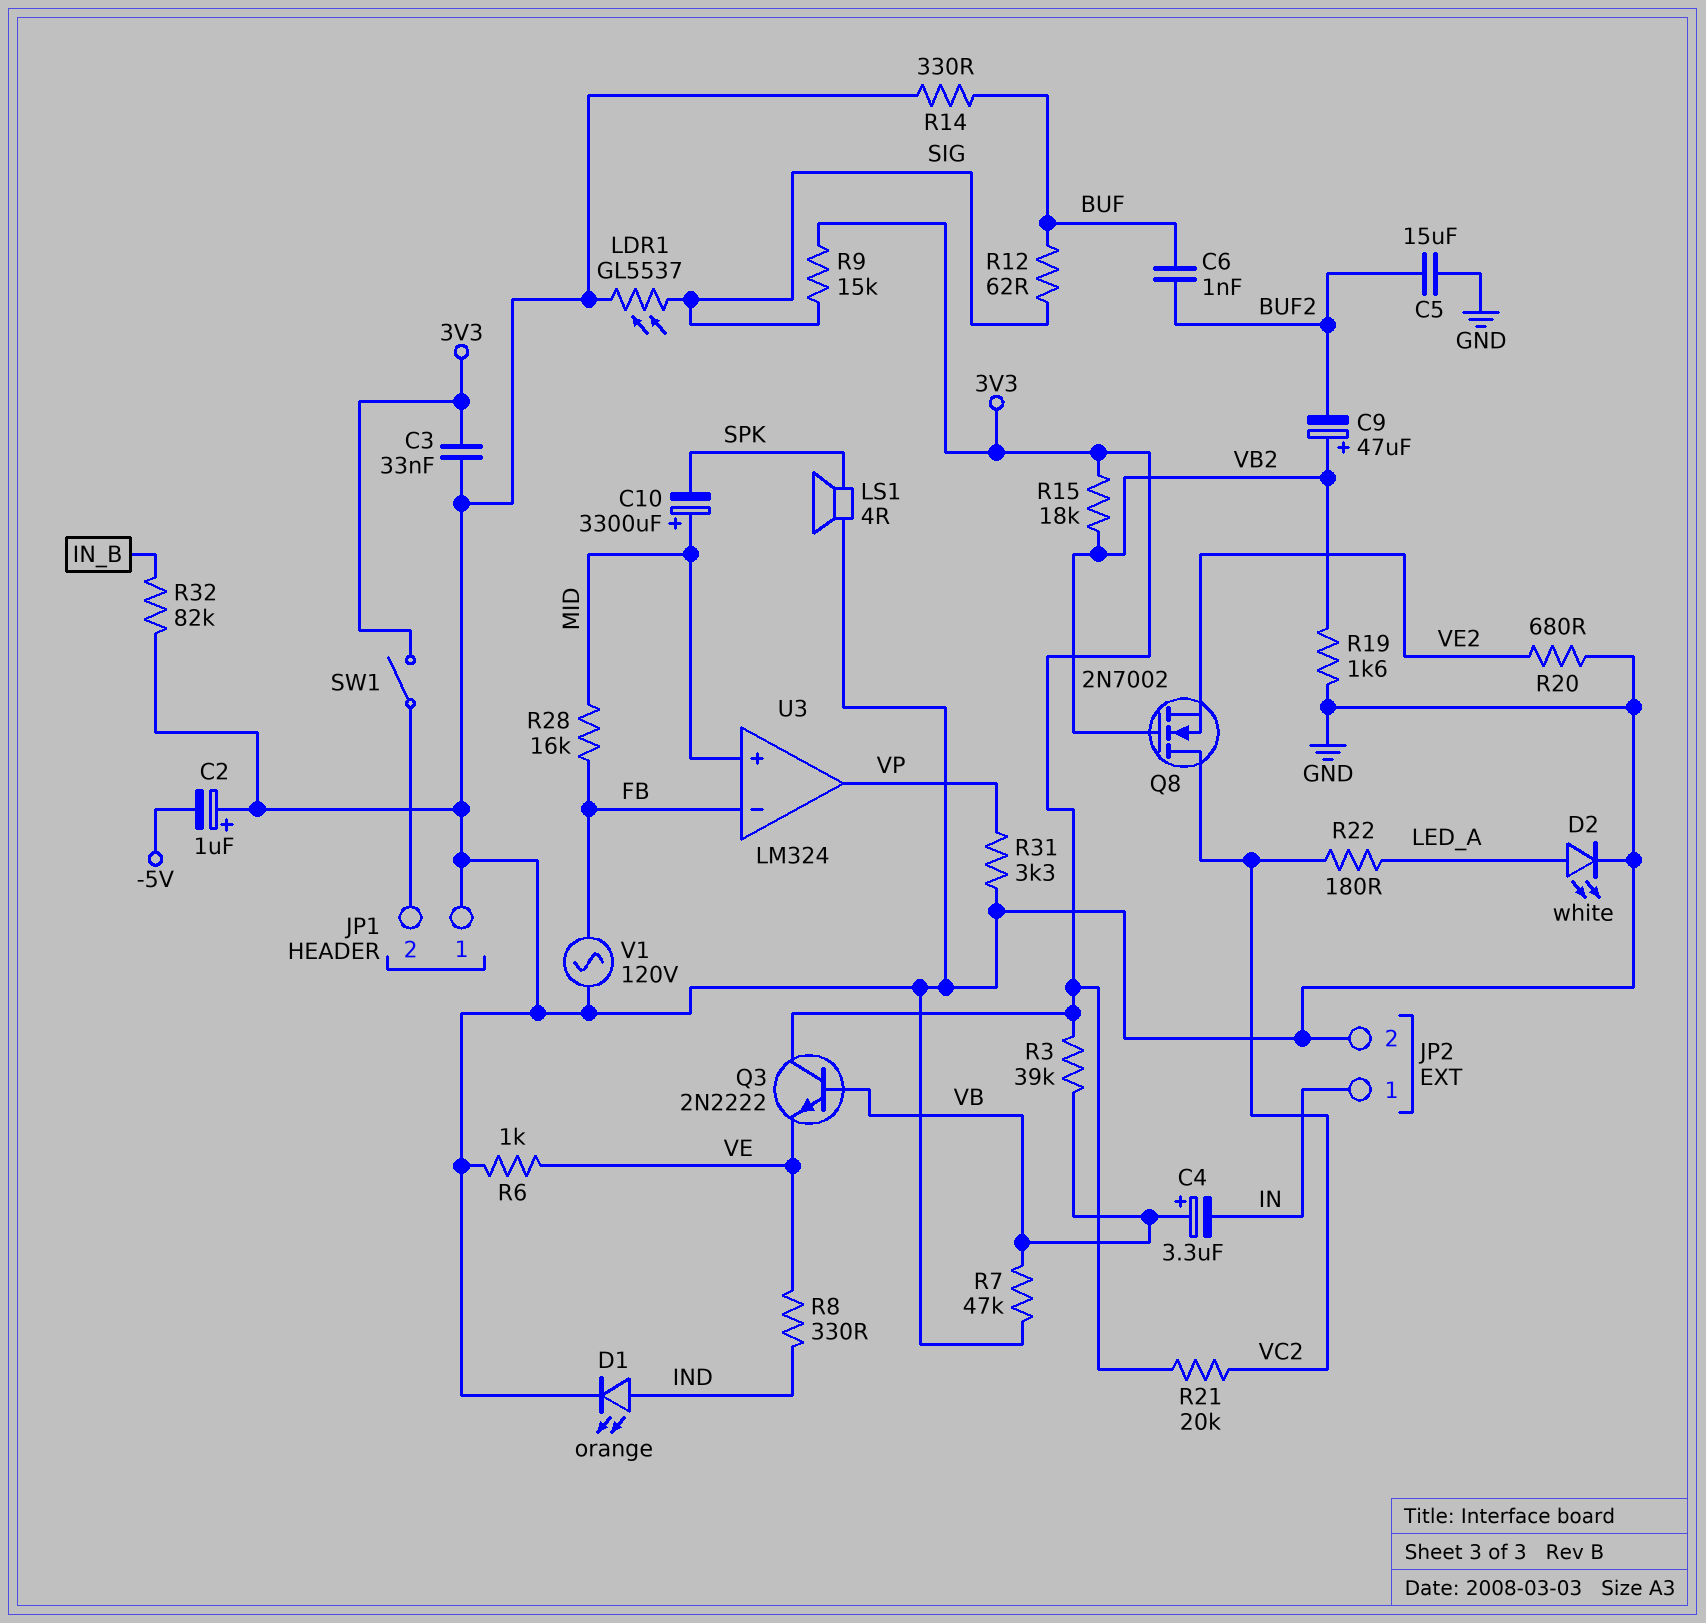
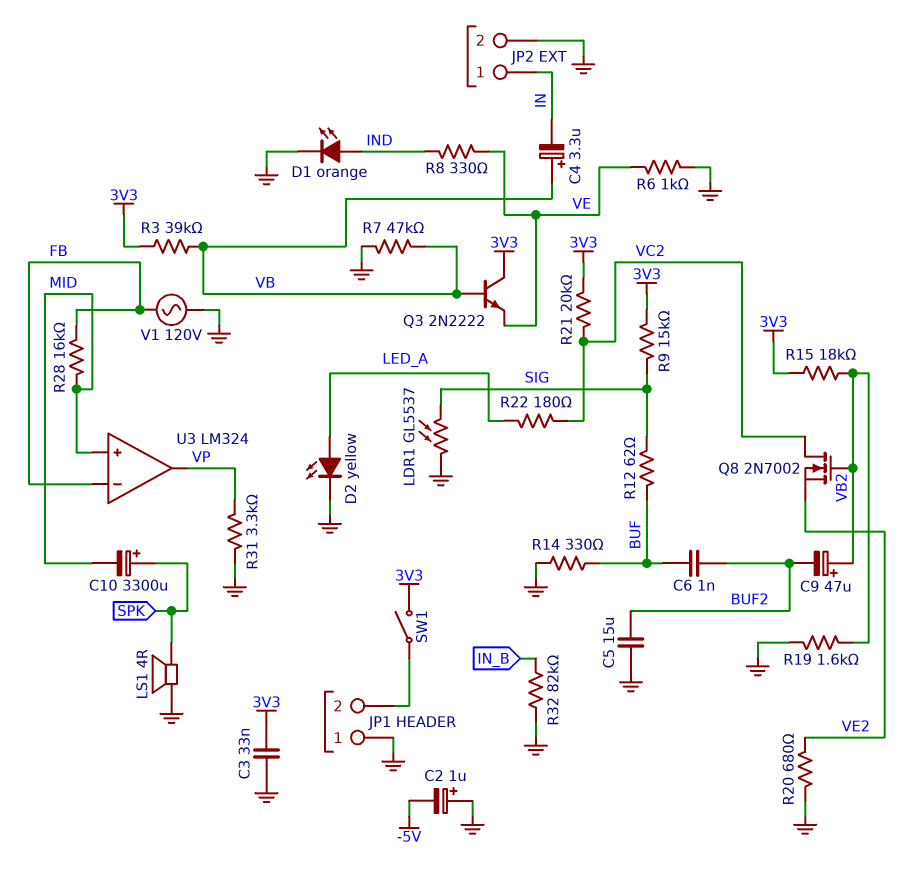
C10: 3300uF (plus MID, minus SPK) -> 3300uF (plus SPK, minus MID)
D2: LED white (A LED_A, K GND) -> LED yellow (A LED_A, K GND)

